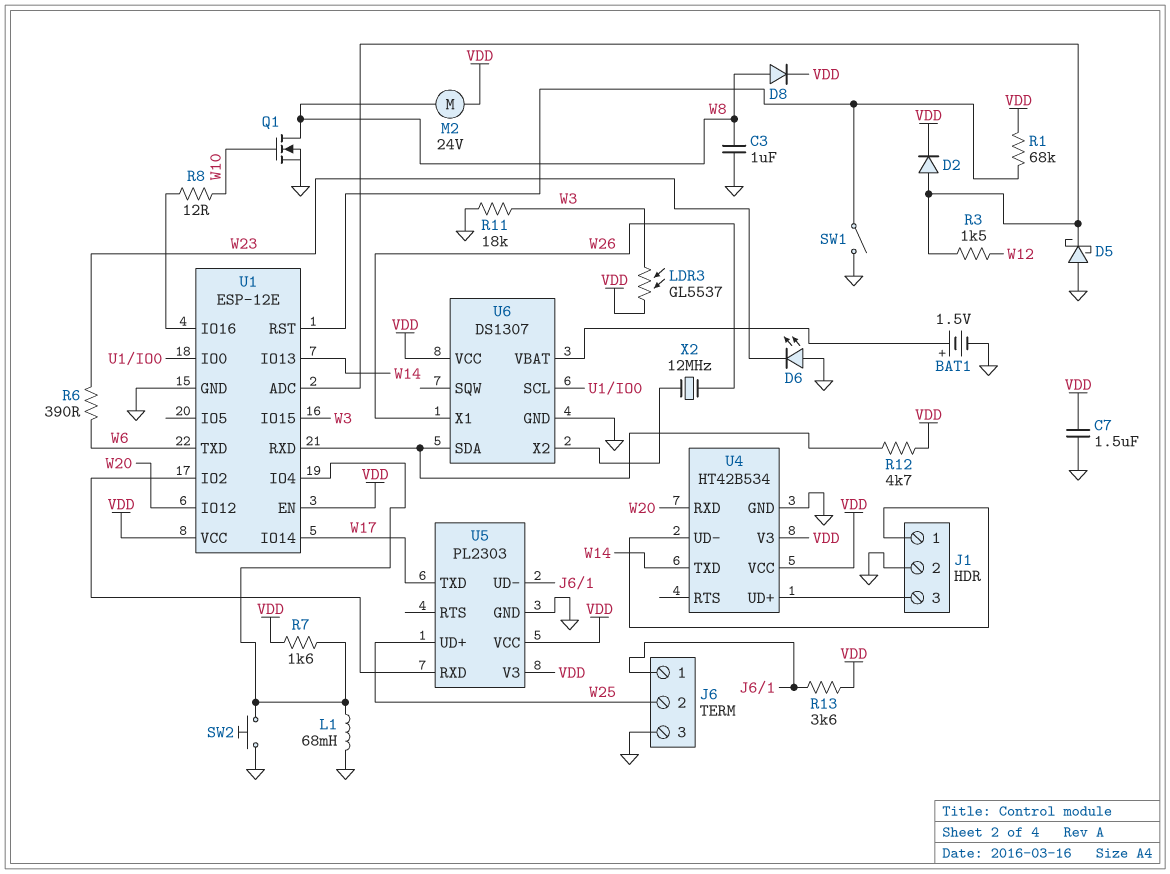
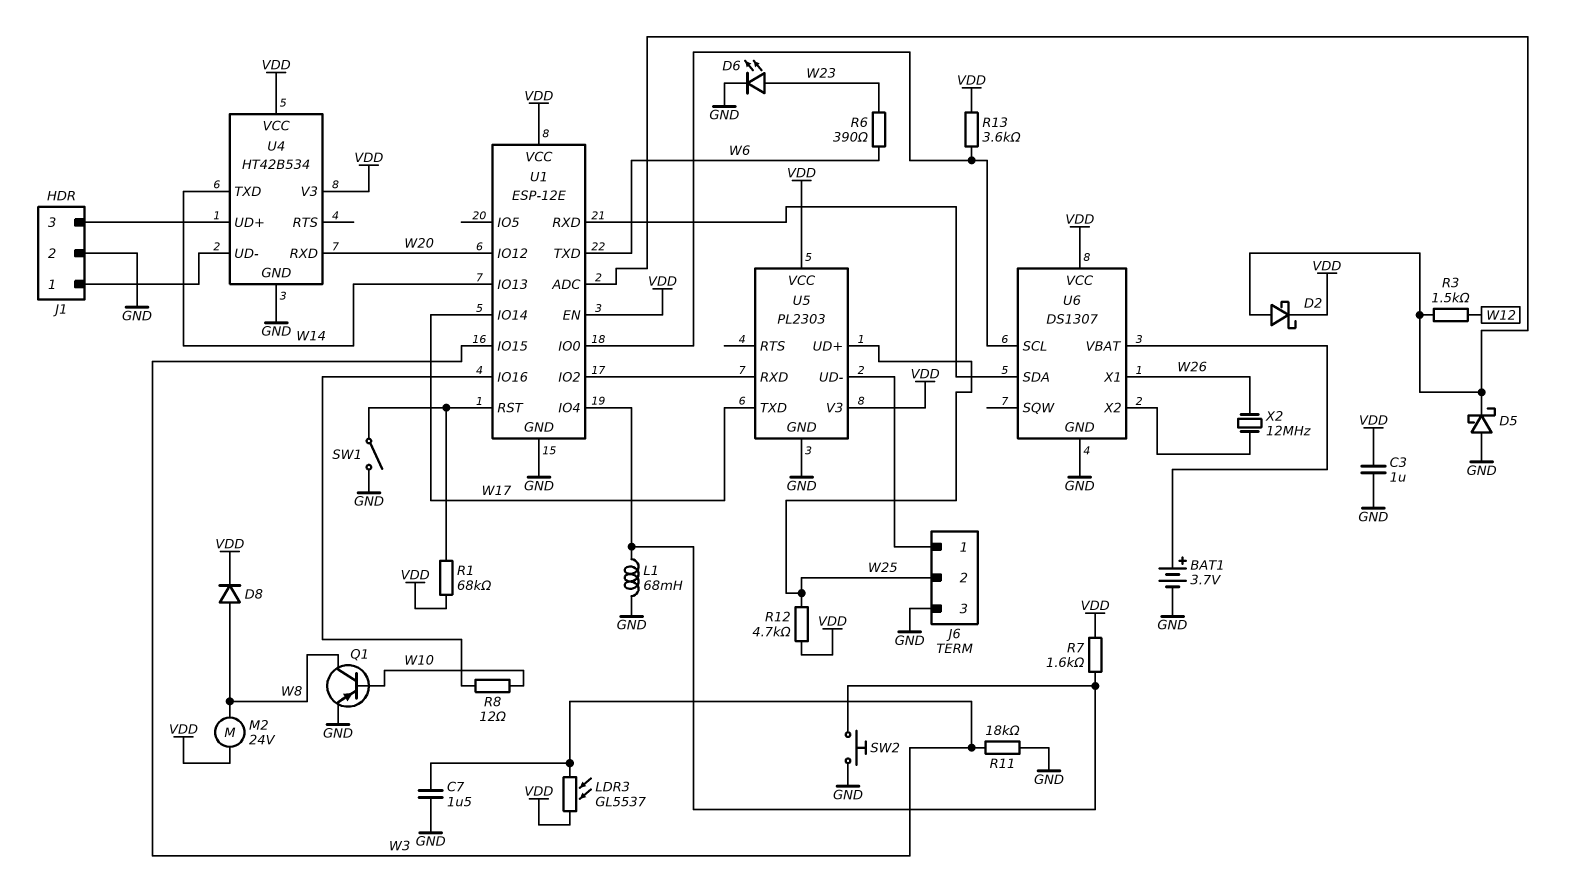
BAT1: 1.5V (plus U6/VBAT, minus GND) -> 3.7V (plus U6/VBAT, minus GND)
C3: 1uF (GND, W8) -> 1uF (GND, VDD)
C7: 1.5uF (GND, VDD) -> 1.5uF (GND, W3)
D2: diode (A U1/ADC, K VDD) -> schottky (A U1/ADC, K VDD)
D6: LED (A GND, K W23) -> LED (A W23, K GND)
Q1: NMOS (G W10, D W8, S GND) -> PNP (B W10, C W8, E GND)
R12: 4.7k (U1/RXD, VDD) -> 4.7k (VDD, W25)
R13: 3.6k (J6/1, VDD) -> 3.6k (U1/IO0, VDD)

